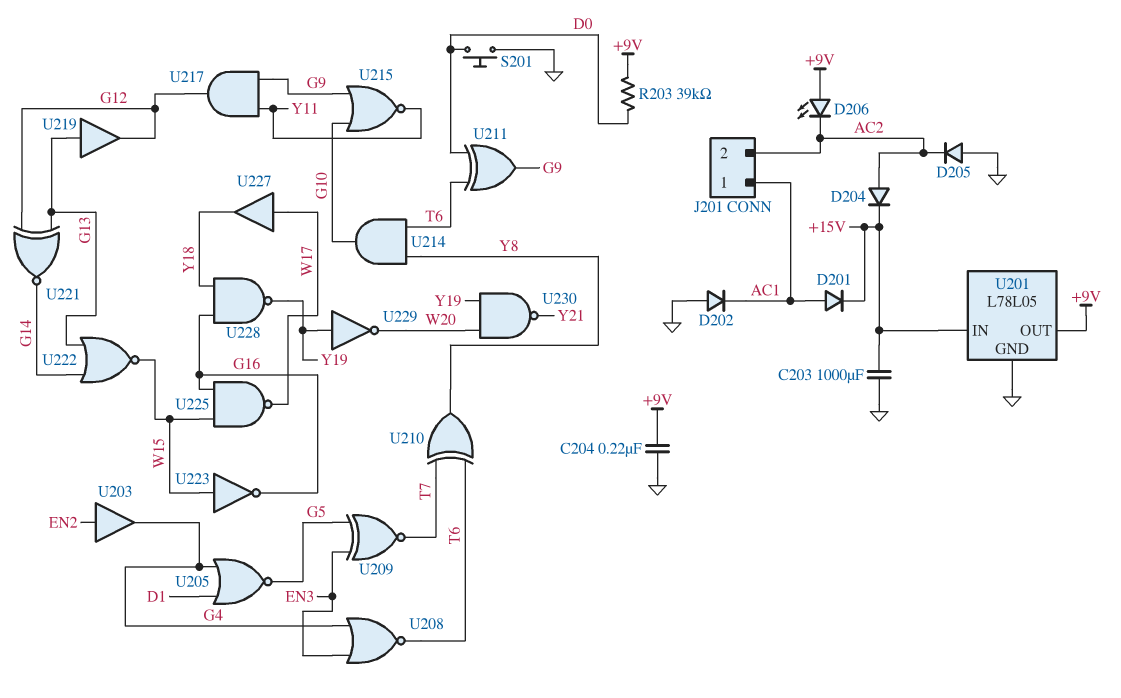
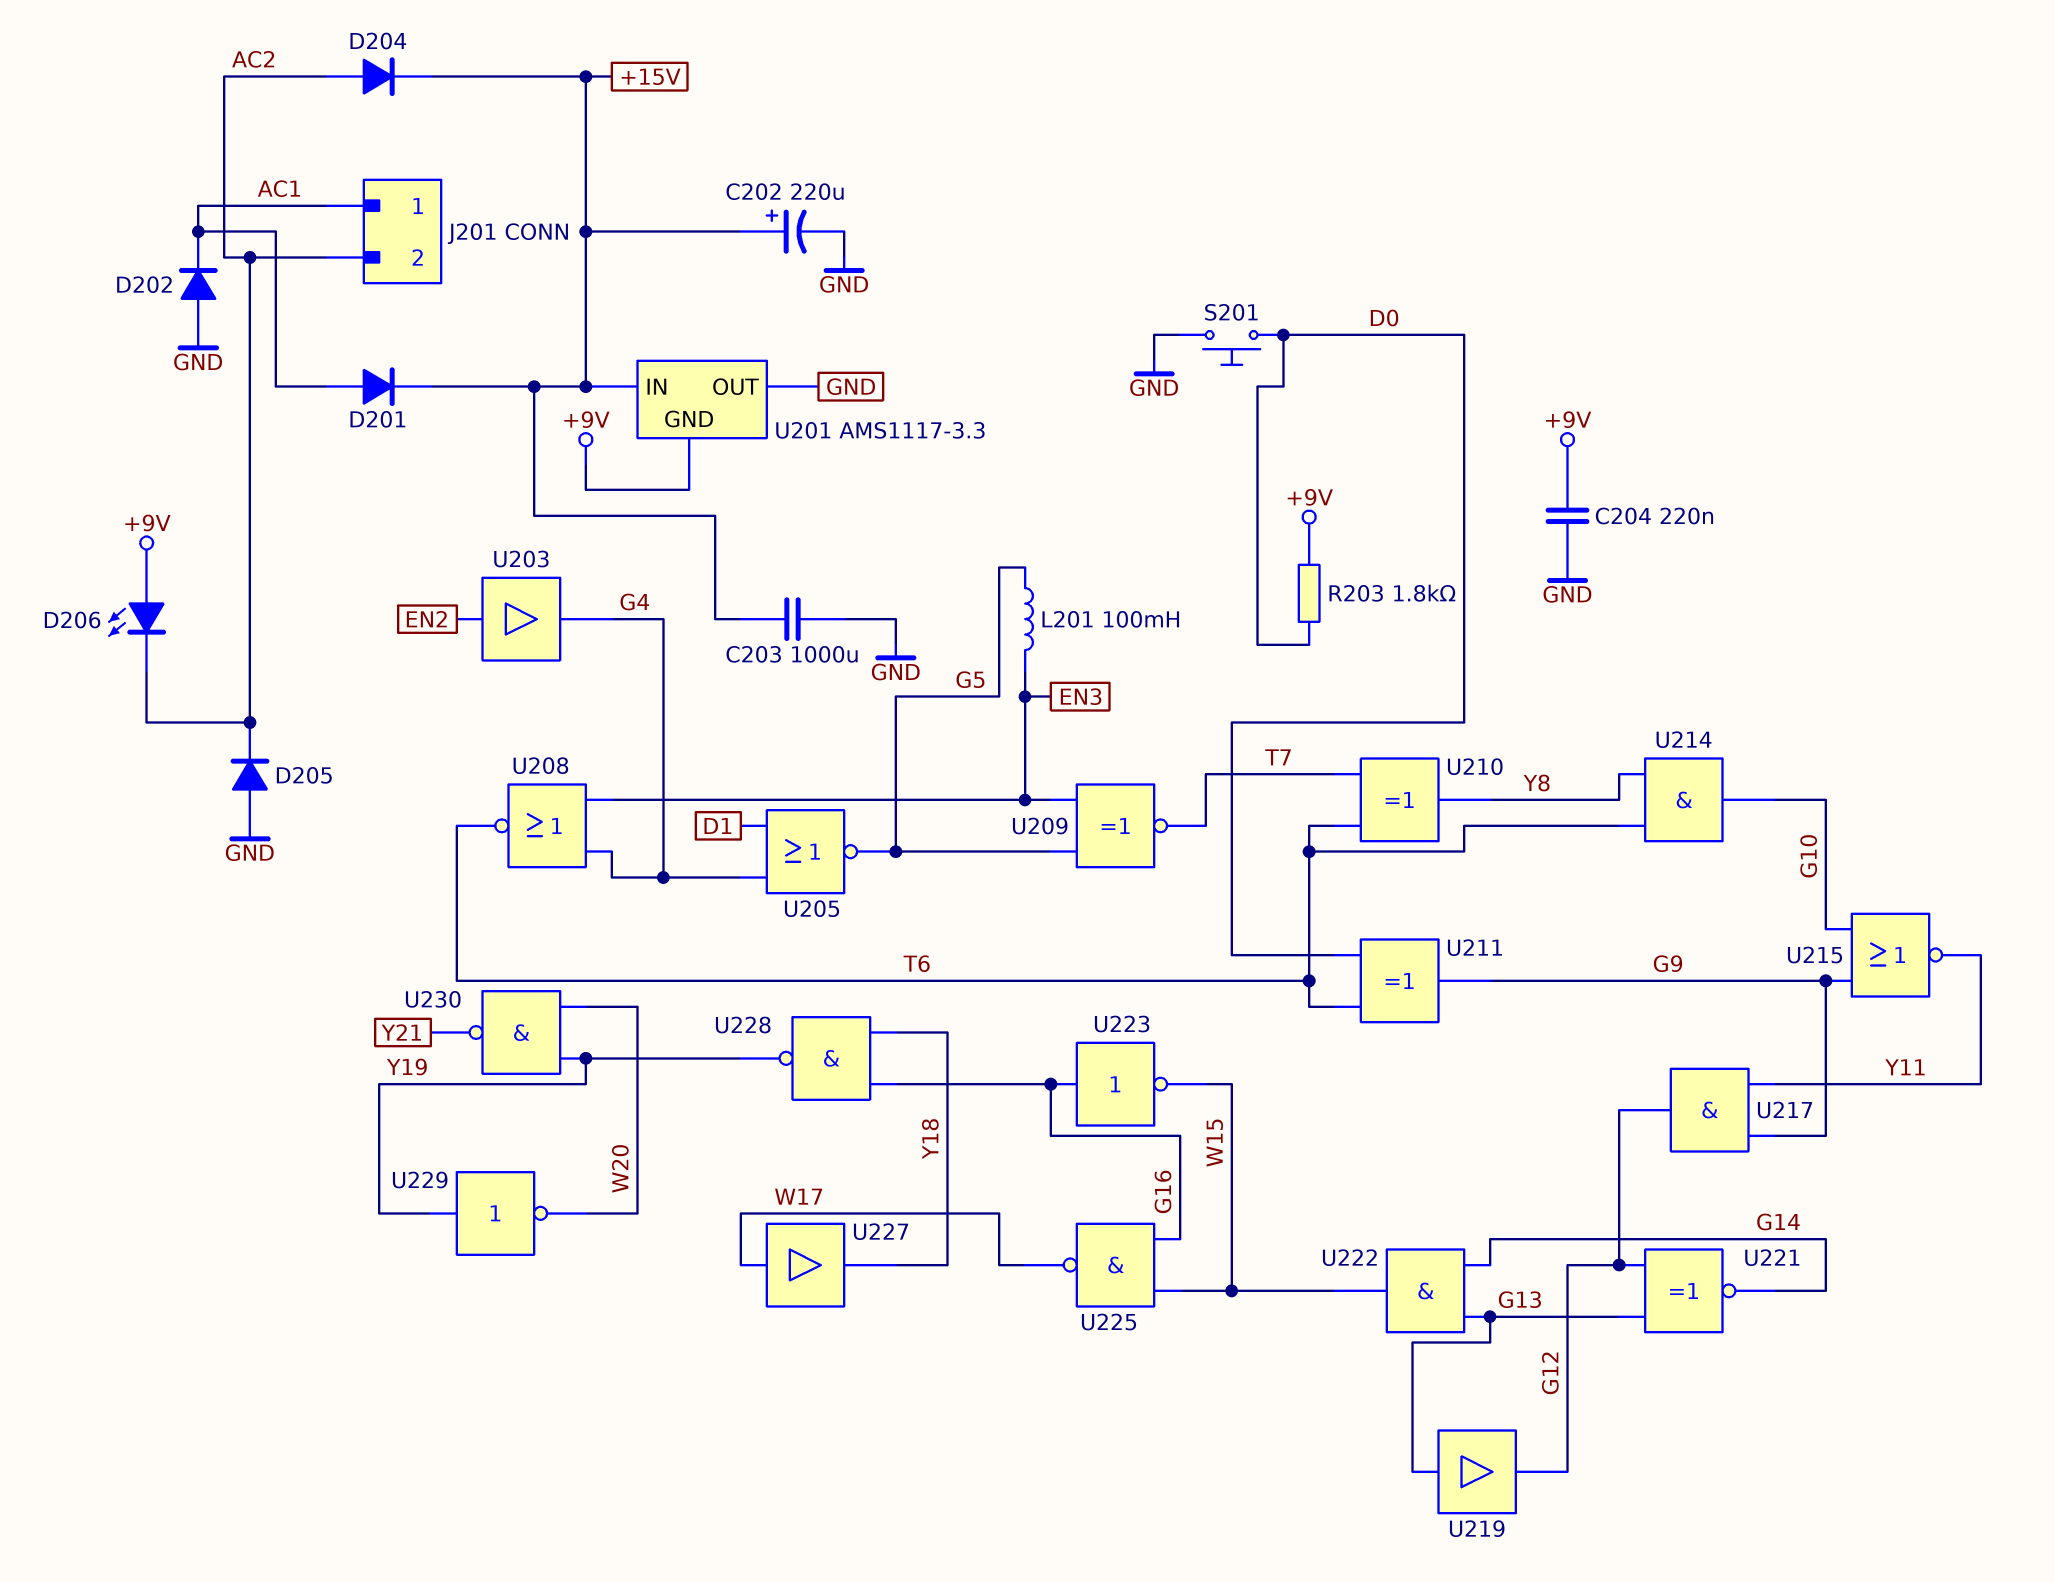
C202: none -> 220uF (plus +15V, minus GND)
L201: none -> 100mH (EN3, G5)
R203: 39k (+9V, D0) -> 1.8k (+9V, D0)
U201: L78L05 -> AMS1117-3.3
U201 pin GND: GND -> +9V
U201 pin OUT: +9V -> GND
U222: NOR (in G13, in G14, out W15) -> AND (in G13, in G14, out W15)
U223: NOT (in W15, out G16) -> NOT (in G16, out W15)

